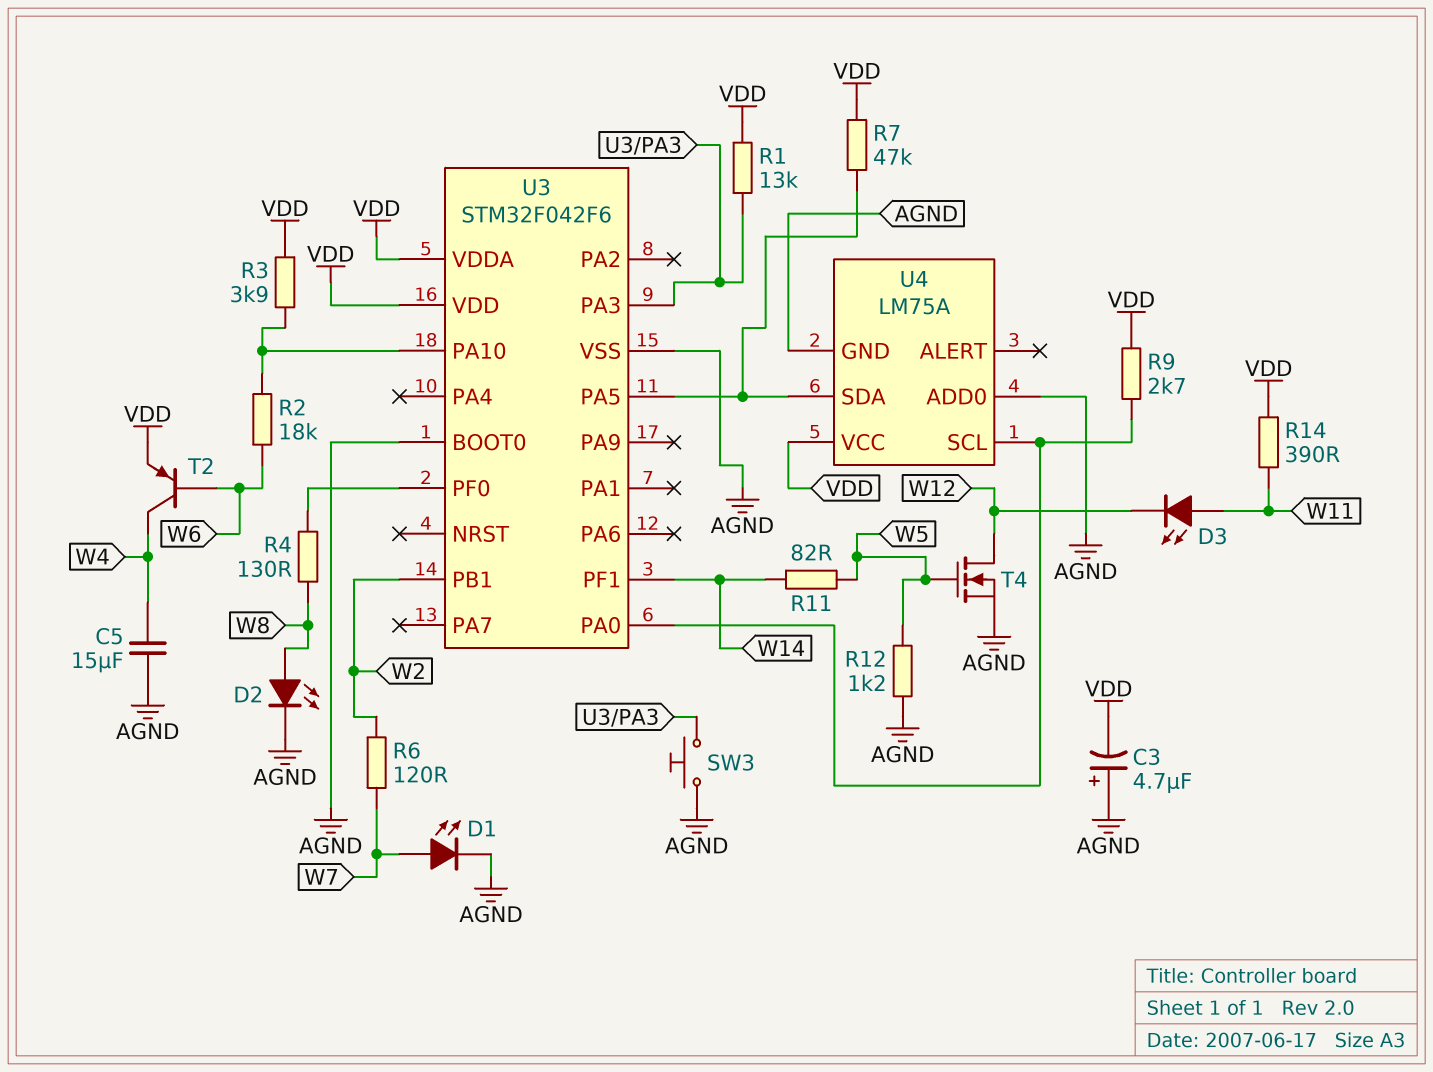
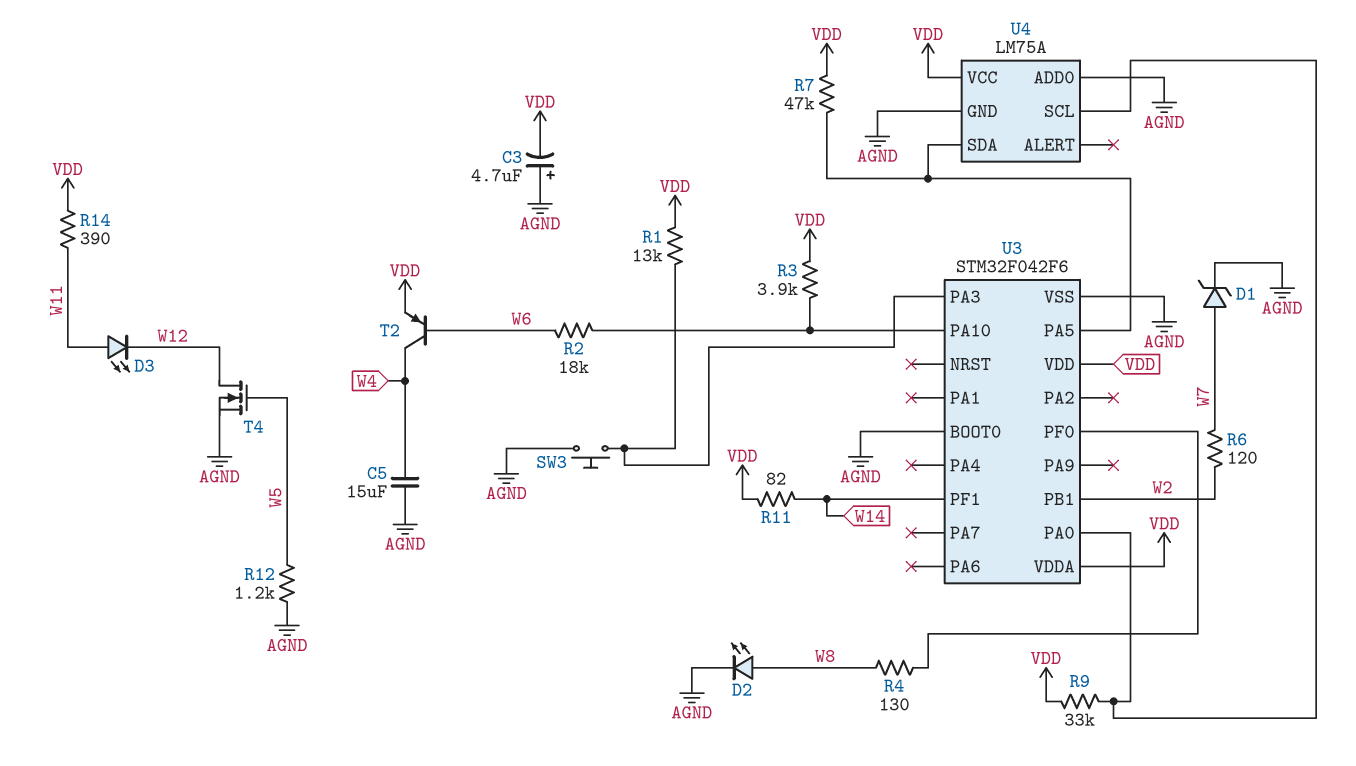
D1: LED (A W7, K AGND) -> zener (A W7, K AGND)
R9: 2.7k (U3/PA0, VDD) -> 33k (U3/PA0, VDD)
R11: 82 (W5, W14) -> 82 (VDD, W14)

